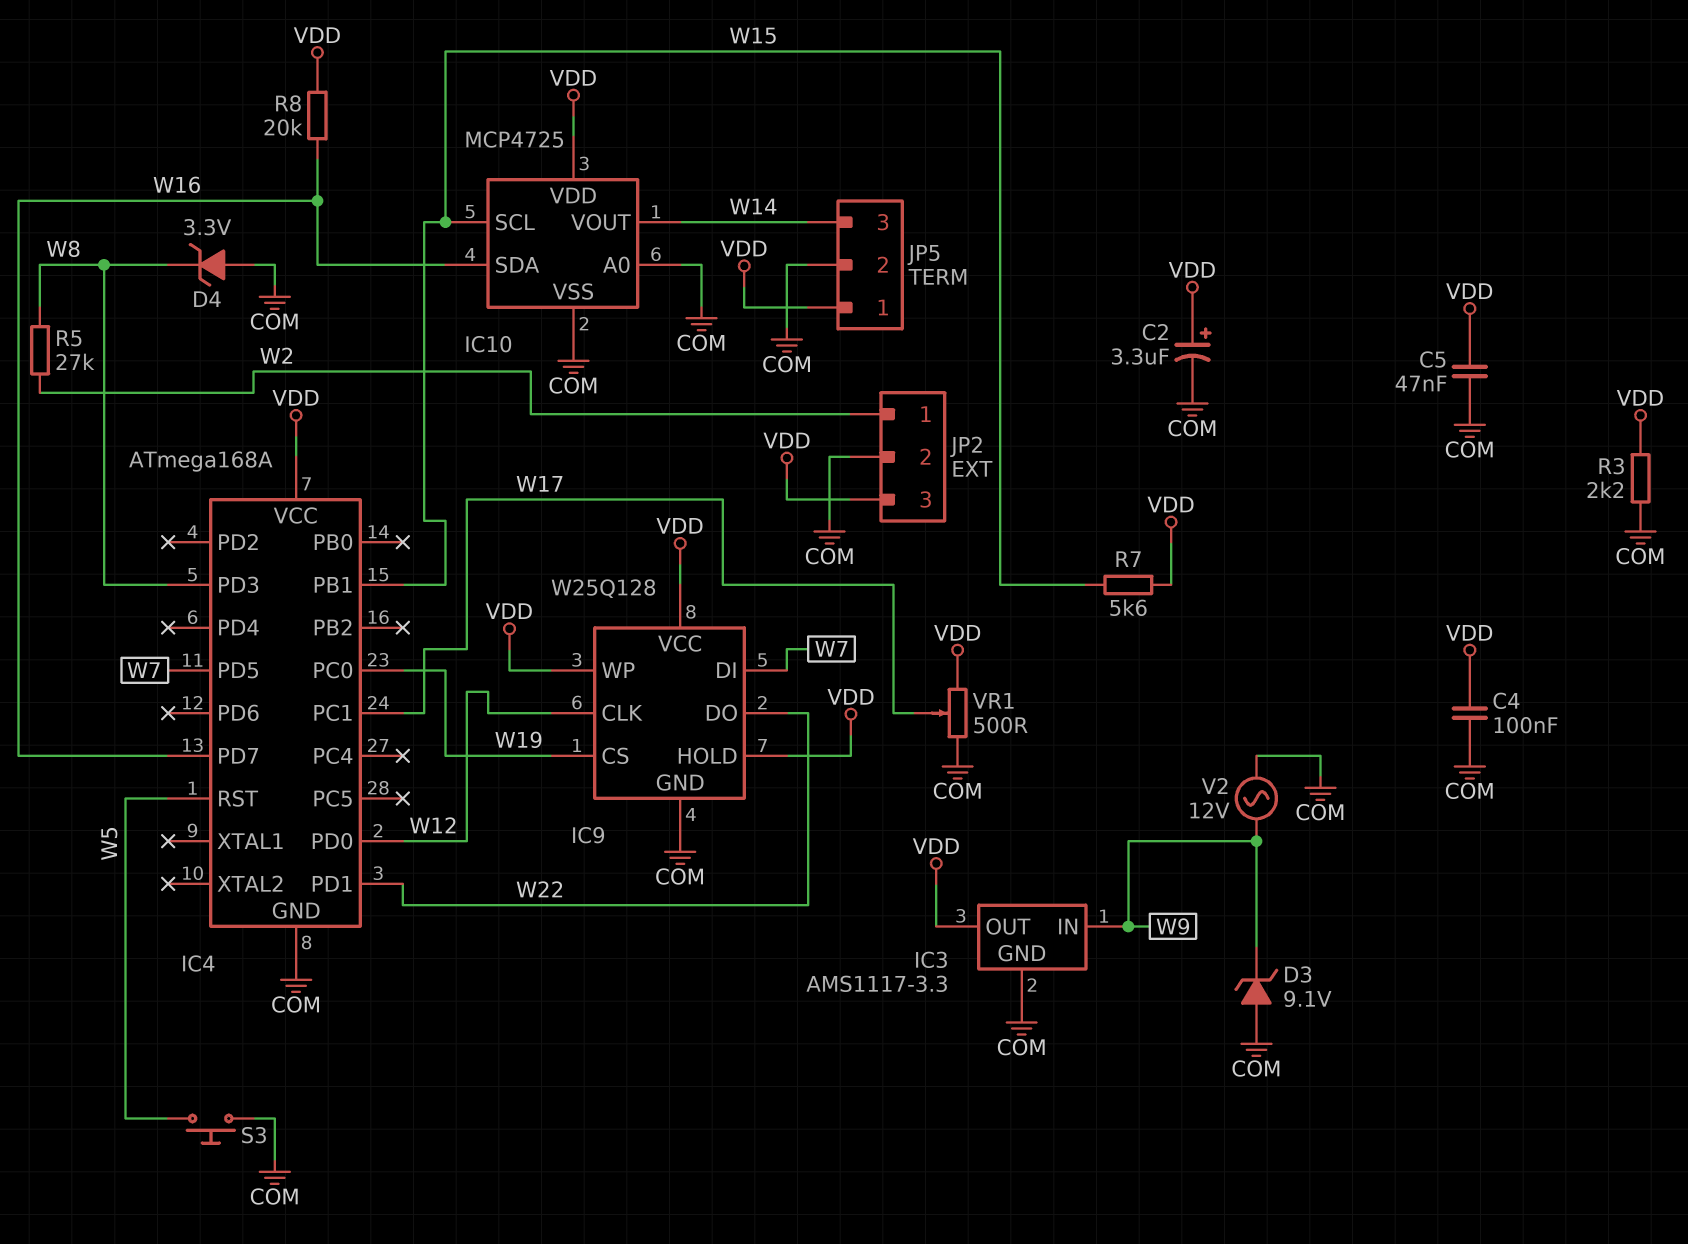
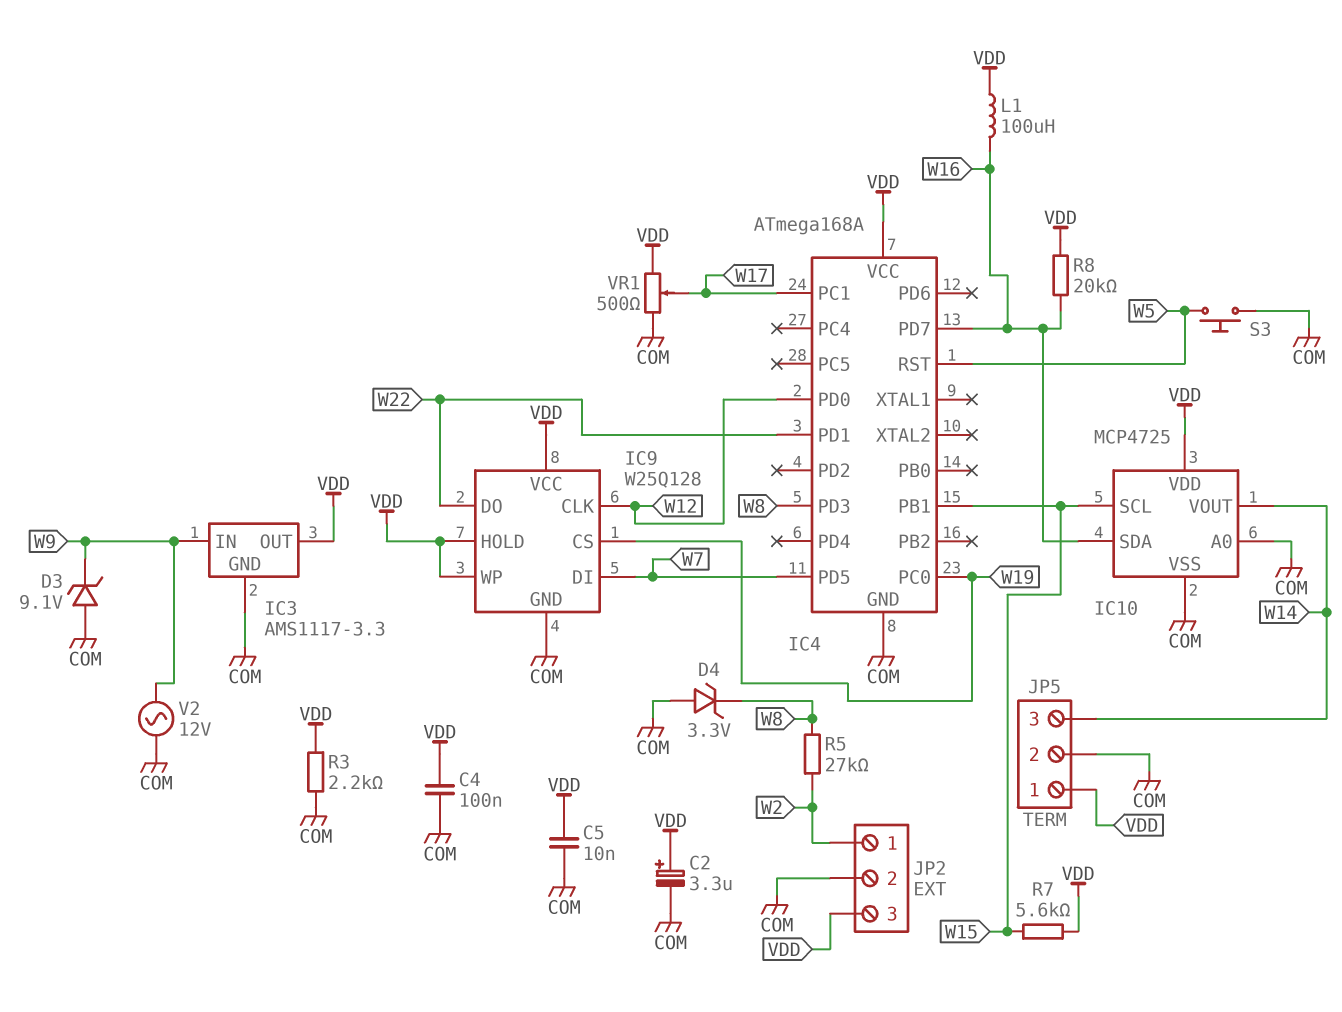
C5: 47nF (COM, VDD) -> 10nF (COM, VDD)
L1: none -> 100uH (VDD, W16)

